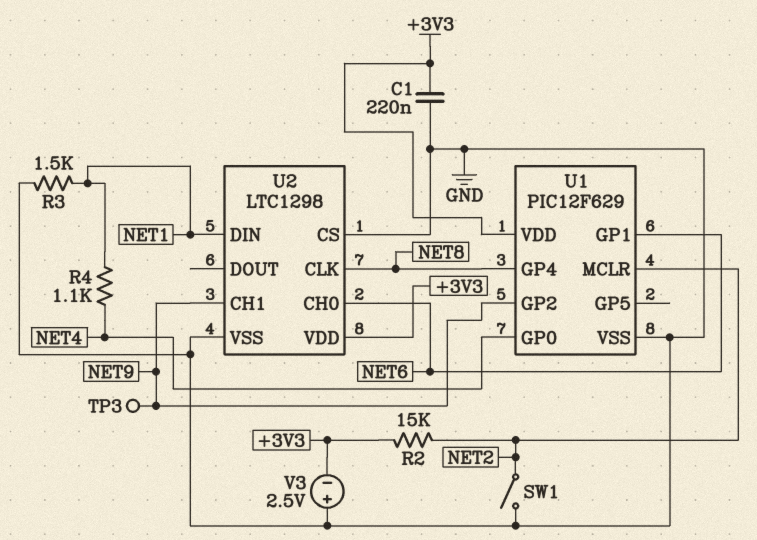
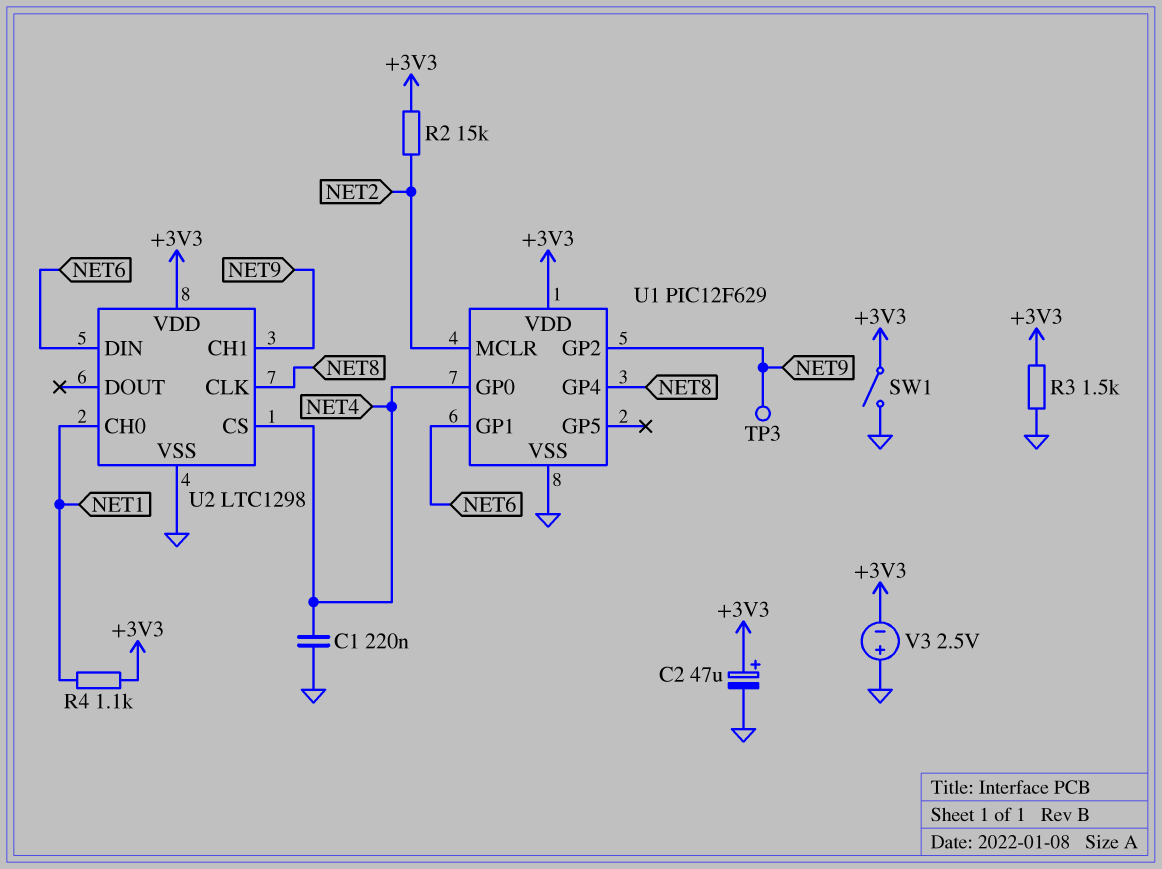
C1: 220nF (+3V3, GND) -> 220nF (GND, NET4)
C2: none -> 47uF (plus +3V3, minus GND)
R3: 1.5k (GND, NET1) -> 1.5k (+3V3, GND)
R4: 1.1k (NET1, NET4) -> 1.1k (+3V3, NET1)
SW1: switch (GND, NET2) -> switch (+3V3, GND)
U2 pin CH0: NET6 -> NET1
U2 pin CS: GND -> NET4
U2 pin DIN: NET1 -> NET6

